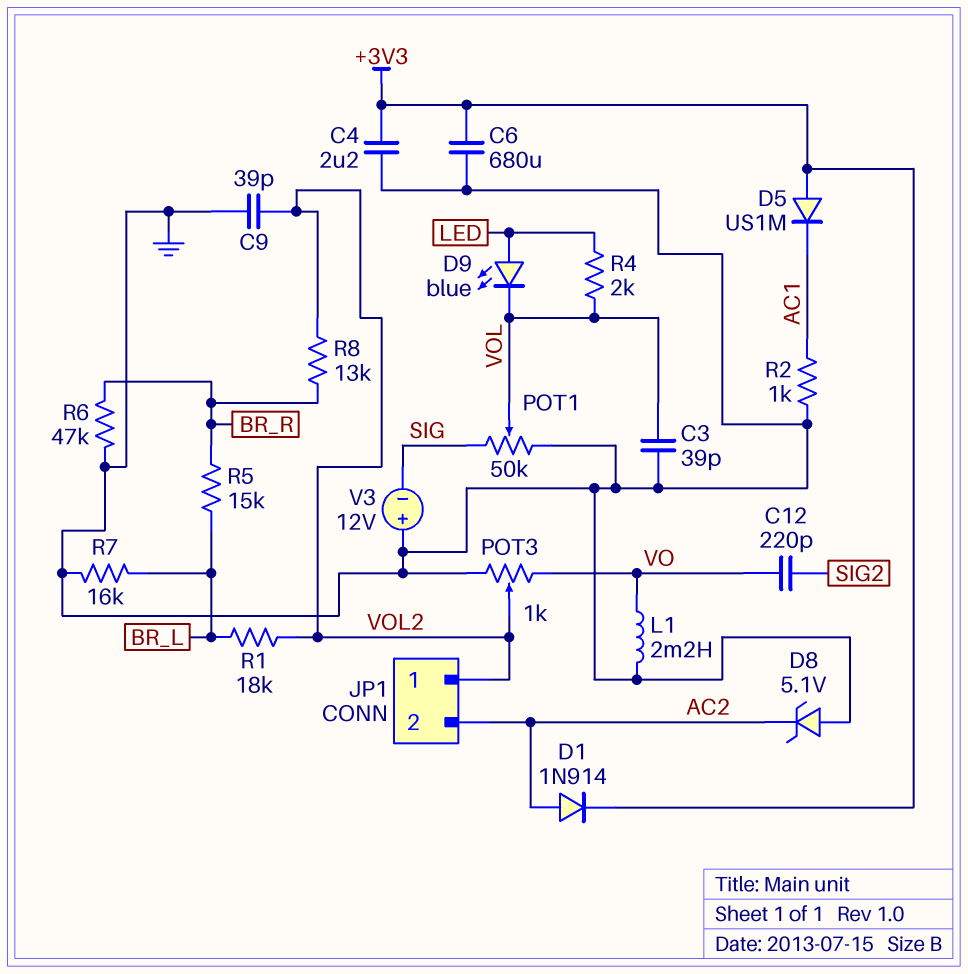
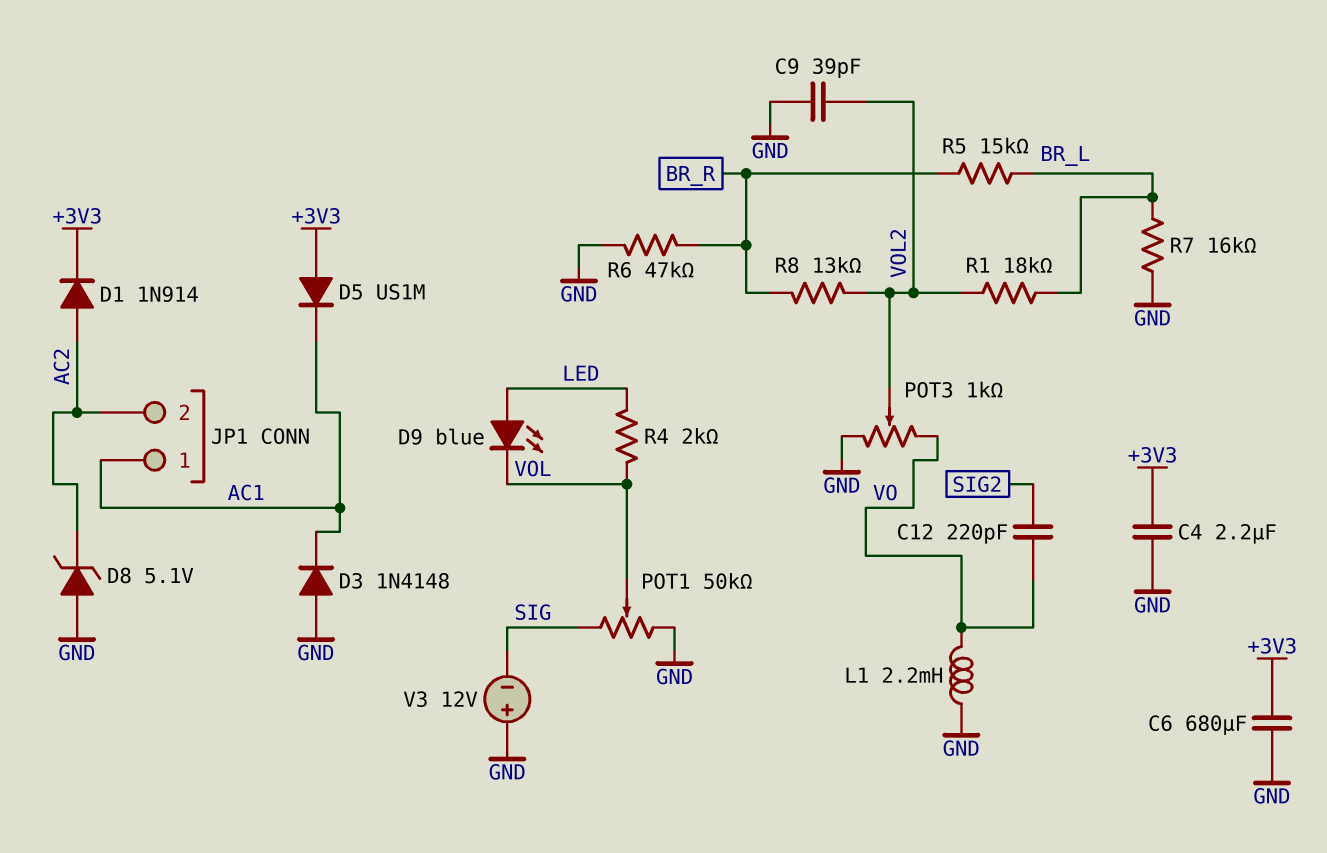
C3: 39pF (GND, VOL) -> none
D3: none -> diode 1N4148 (A GND, K AC1)
JP1 pin 1: VOL2 -> AC1
R2: 1k (AC1, GND) -> none

